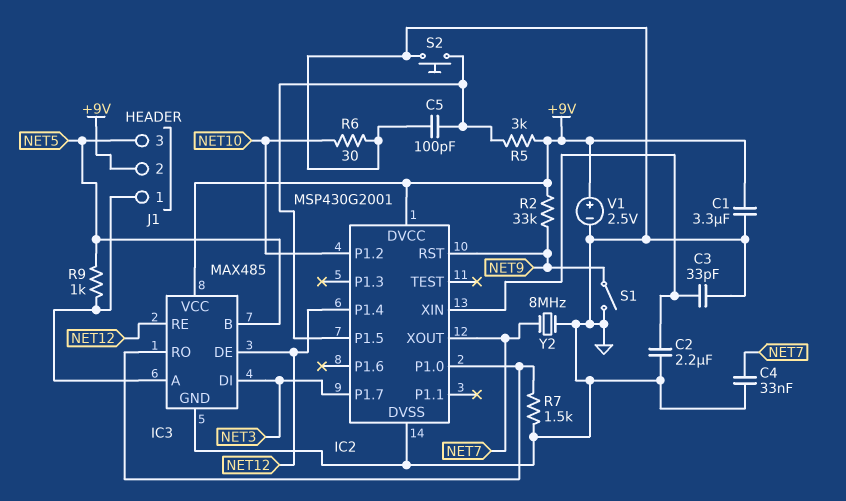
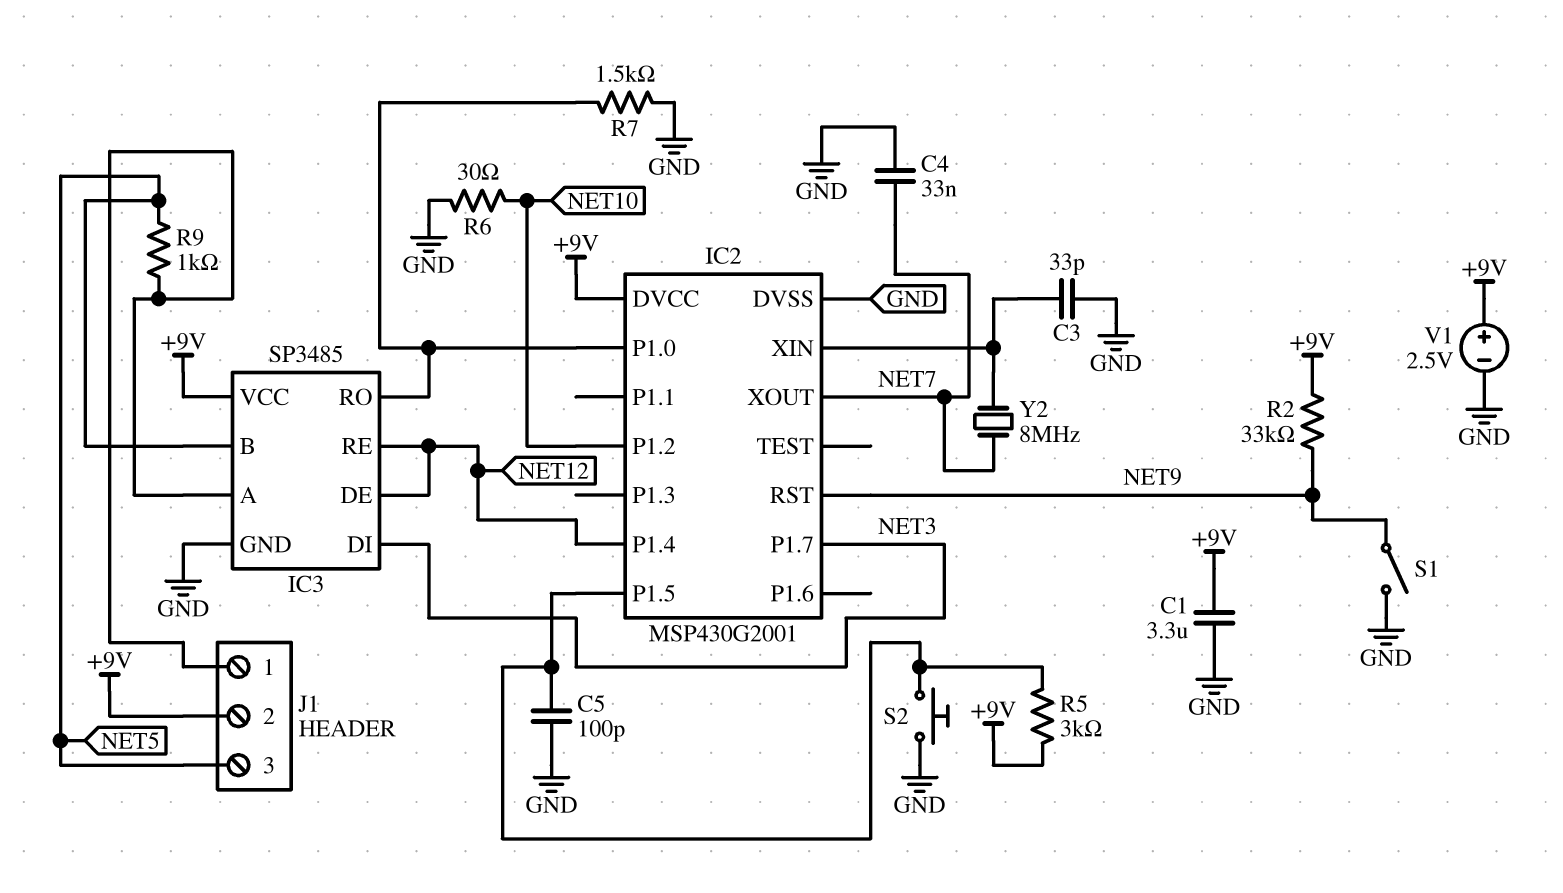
C2: 2.2uF (GND, IC2/XIN) -> none
IC3: MAX485 -> SP3485
Y2: 8MHz (GND, NET7) -> 8MHz (IC2/XIN, NET7)

